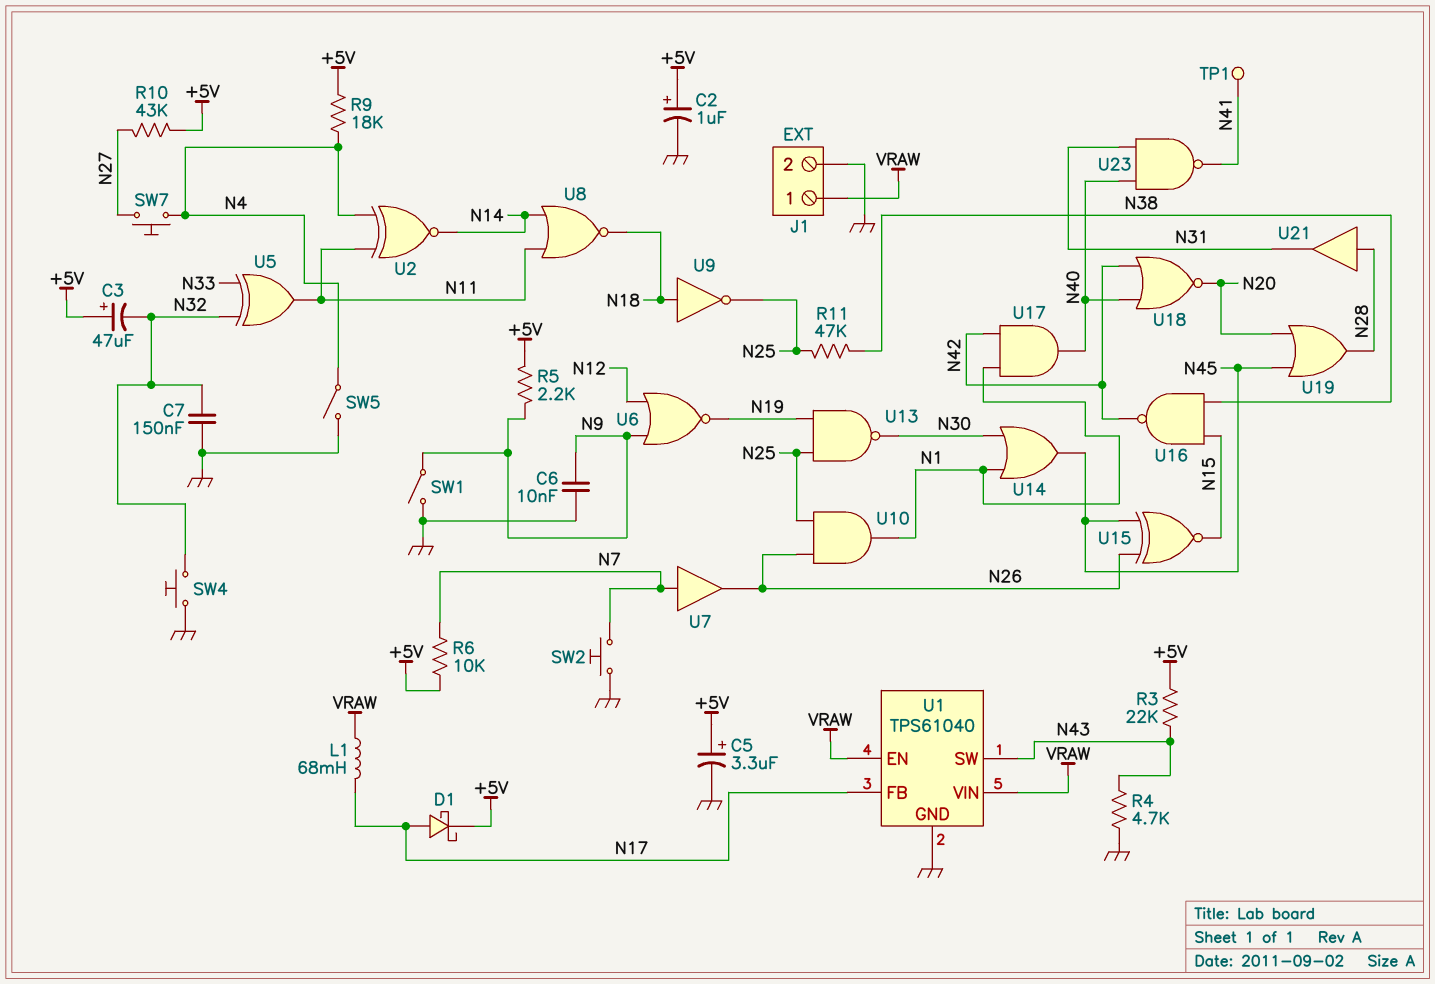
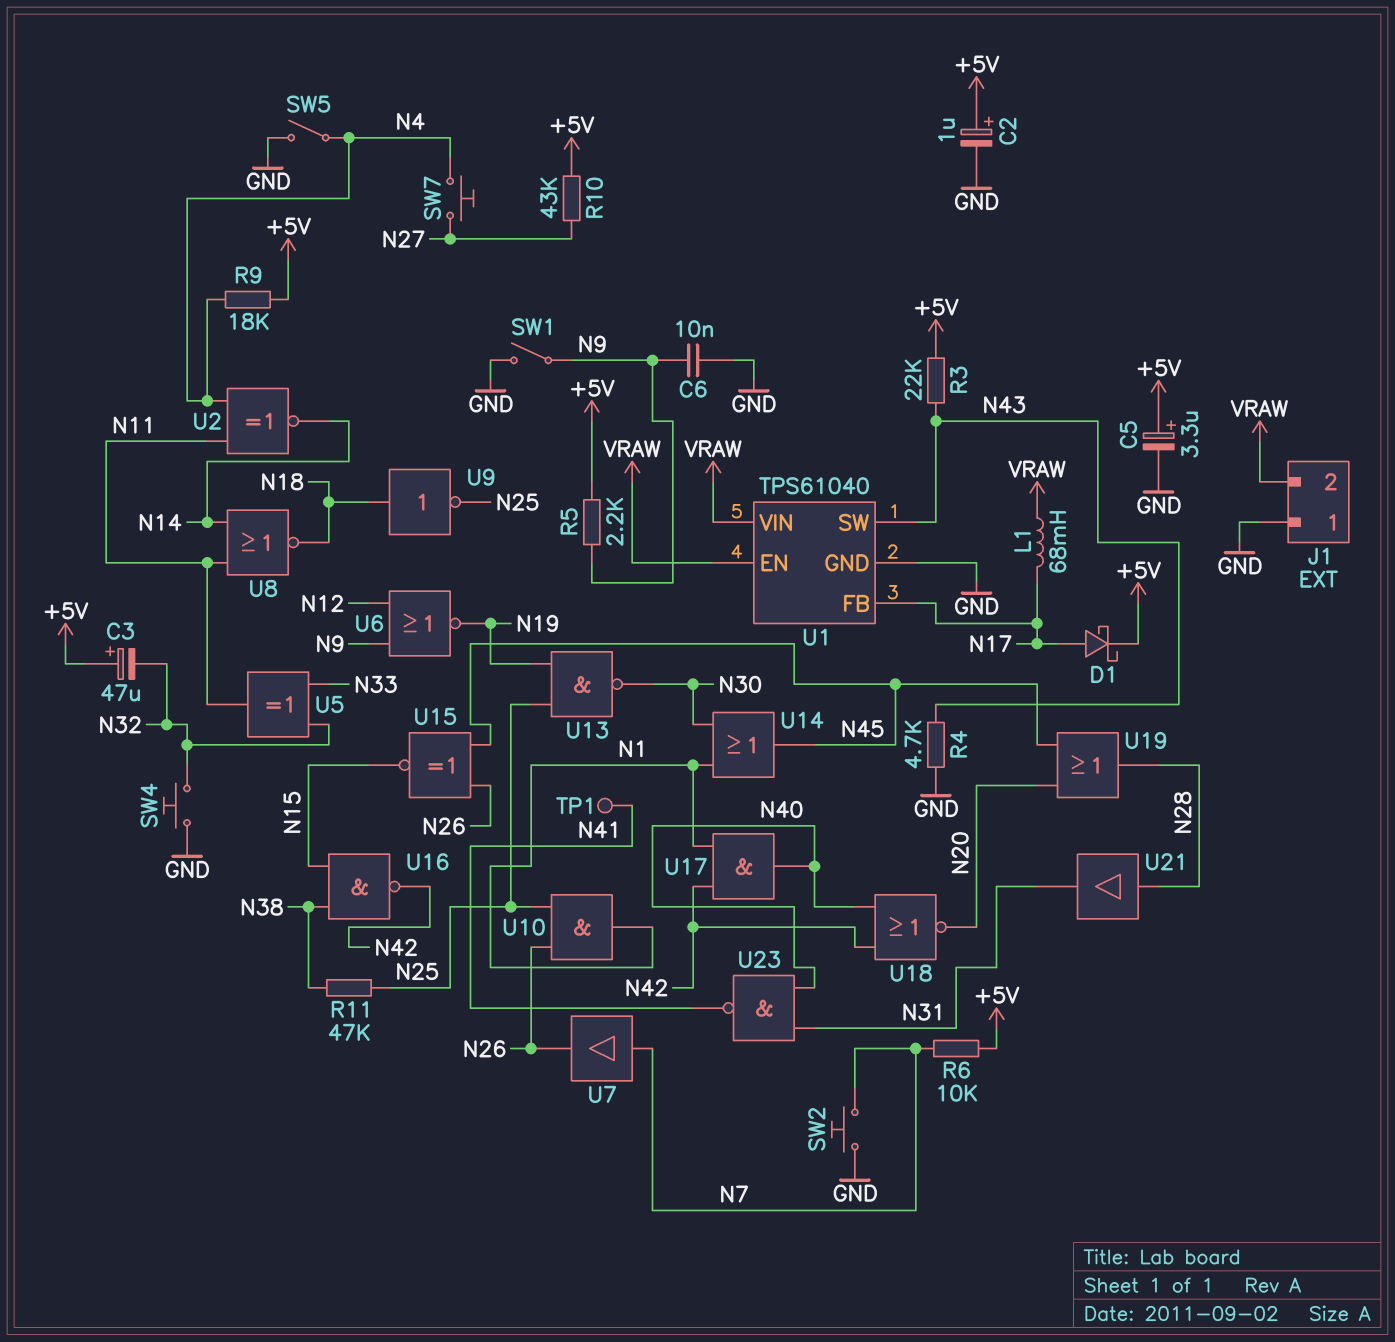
C7: 150nF (GND, N32) -> none
J1 pin 1: VRAW -> GND
J1 pin 2: GND -> VRAW

